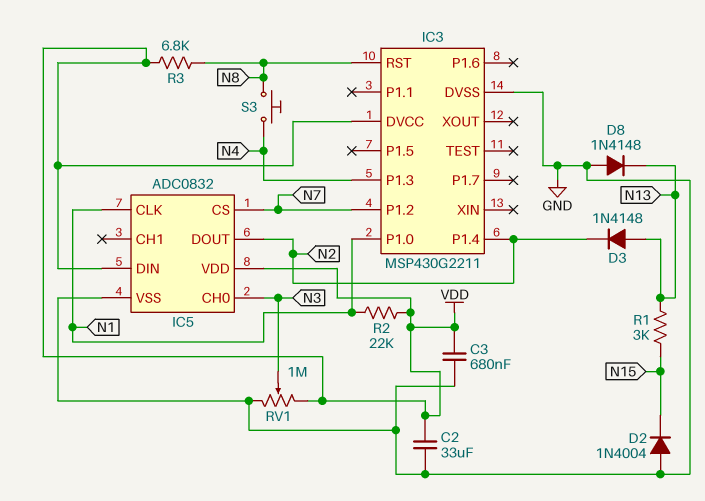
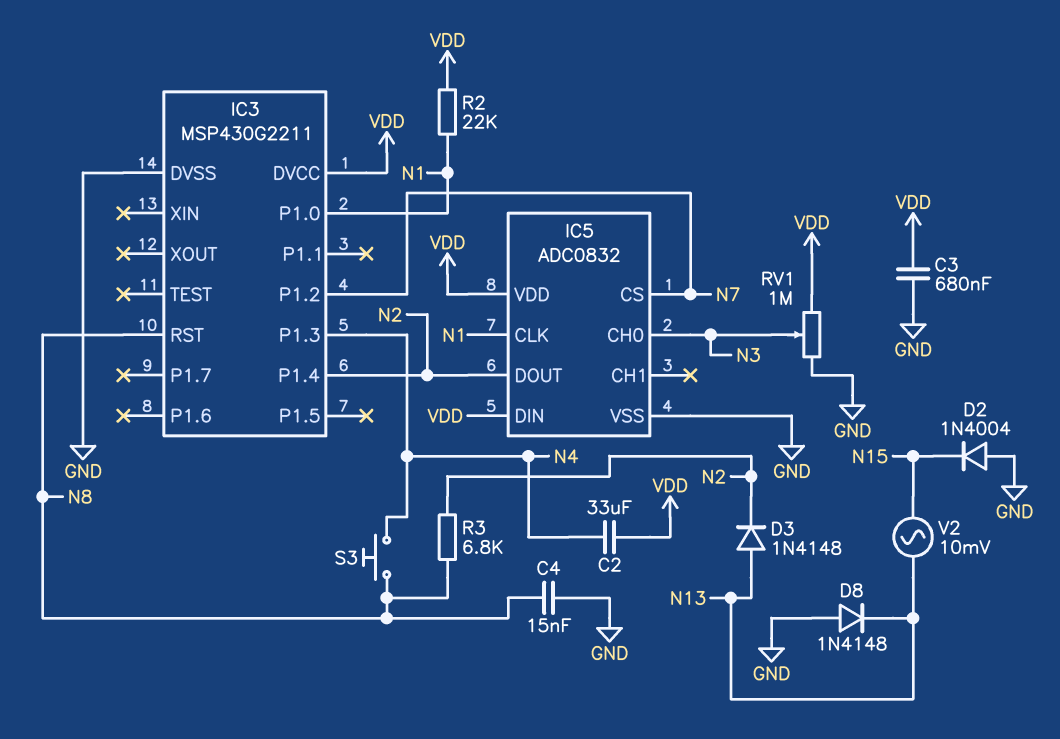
C2: 33uF (GND, VDD) -> 33uF (N4, VDD)
C4: none -> 15nF (GND, N8)
R1: 3k (N13, N15) -> none
R3: 6.8k (N8, VDD) -> 6.8k (N2, N8)
V2: none -> AC 10mV (N13, N15)

